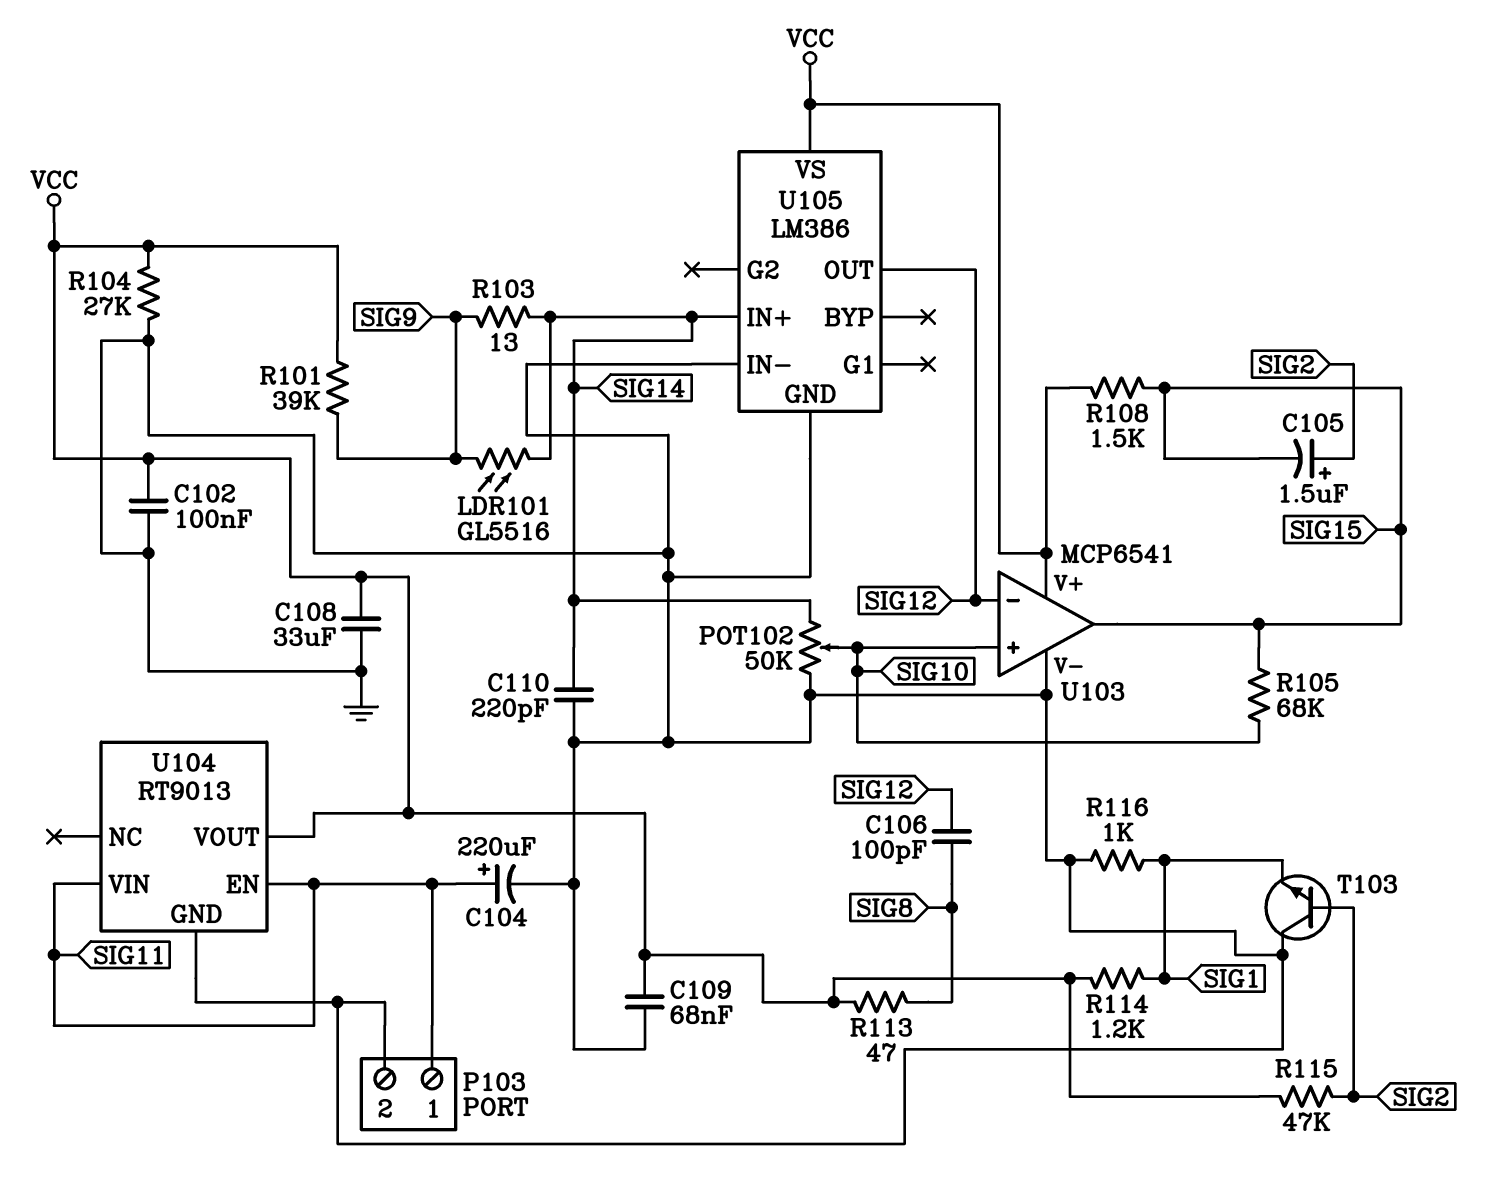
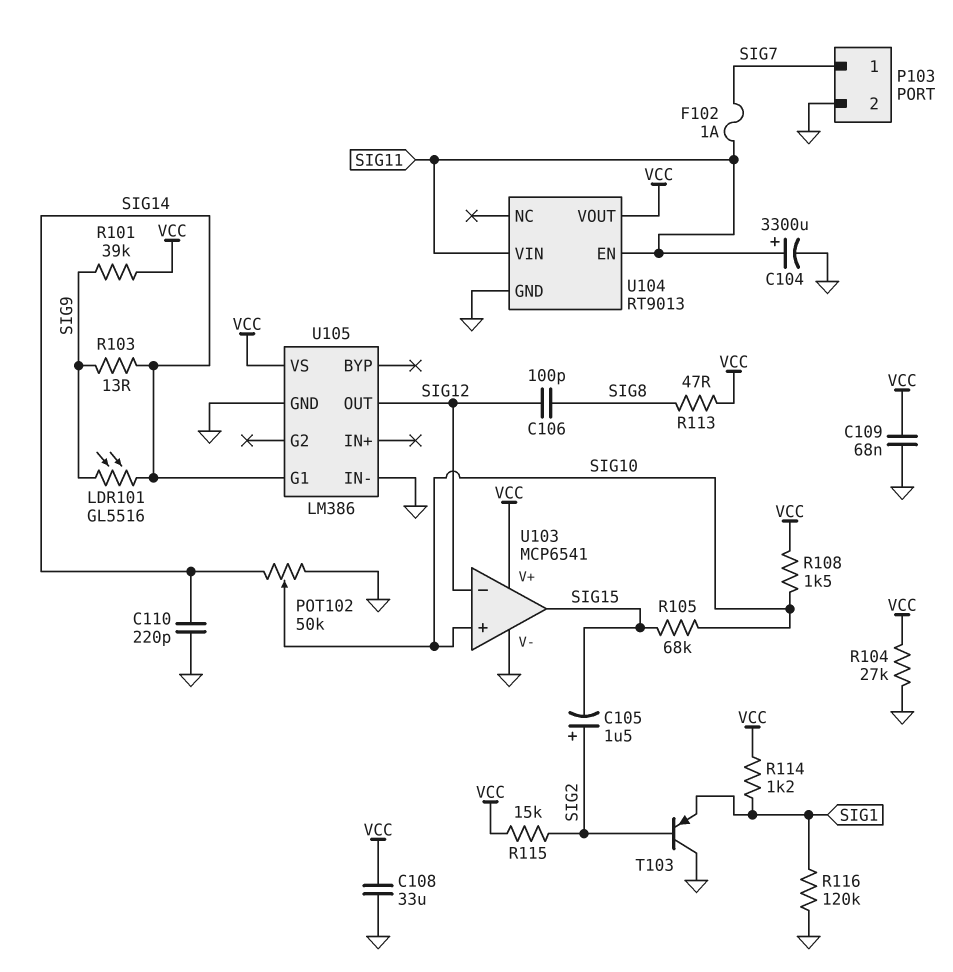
C102: 100nF (GND, VCC) -> none
C104: 220uF (plus SIG11, minus GND) -> 3300uF (plus SIG11, minus GND)
F102: none -> 1A (SIG7, SIG11)
P103 pin 1: SIG11 -> SIG7
R108: 1.5k (SIG15, VCC) -> 1.5k (SIG10, VCC)
R115: 47k (SIG2, VCC) -> 15k (SIG2, VCC)
R116: 1k (GND, SIG1) -> 120k (GND, SIG1)
T103: NPN (B SIG2, C GND, E SIG1) -> PNP (B SIG2, C GND, E SIG1)
U105 pin G1: none -> SIG14
U105 pin IN+: SIG14 -> none

